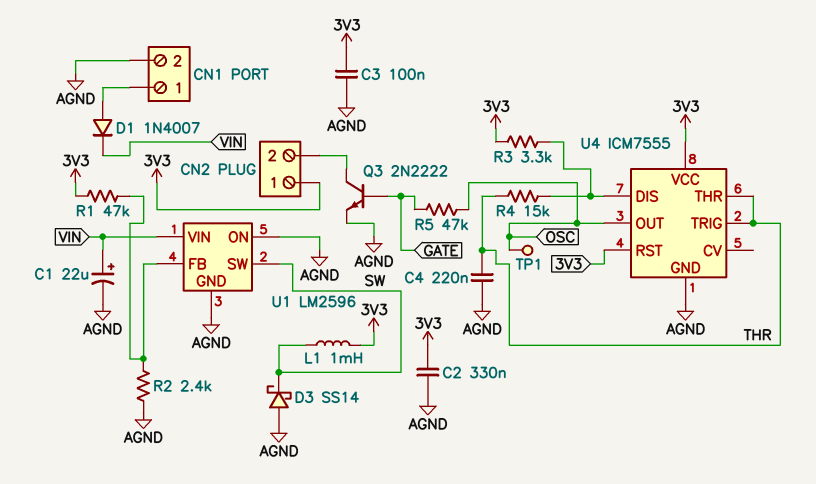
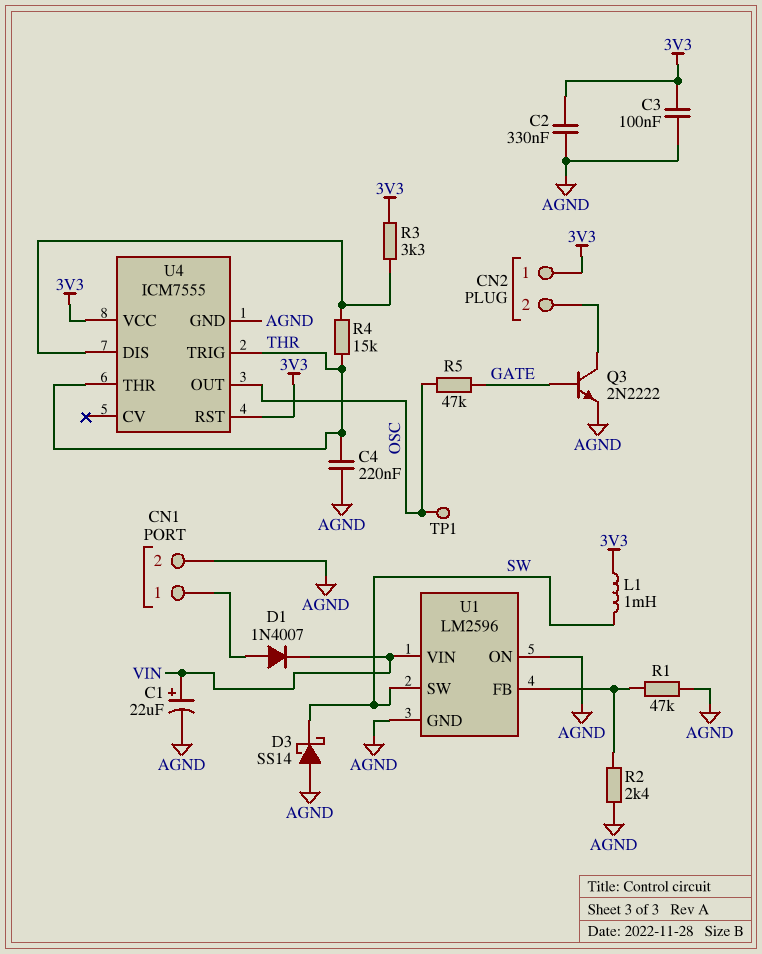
R1: 47k (3V3, U1/FB) -> 47k (AGND, U1/FB)

